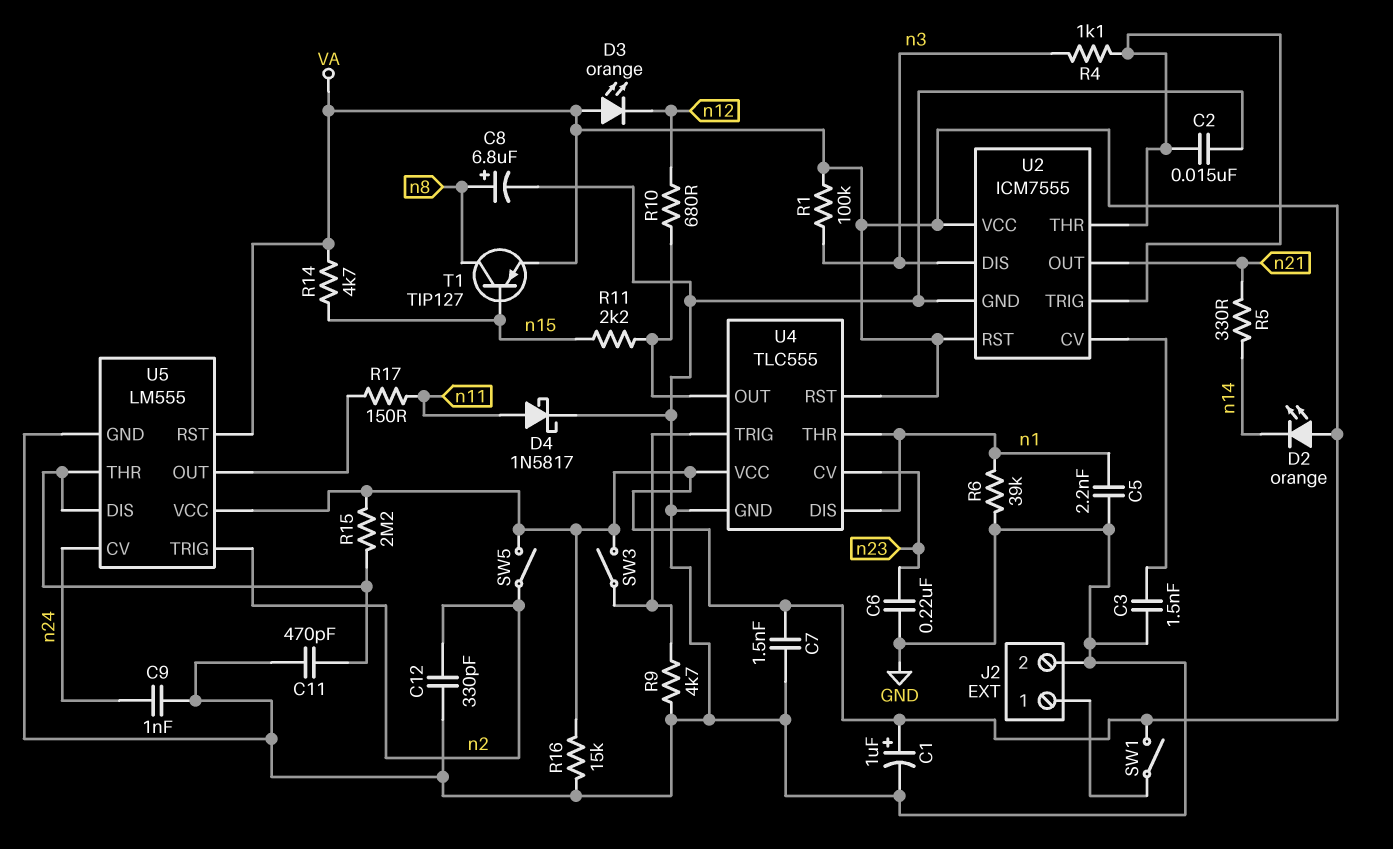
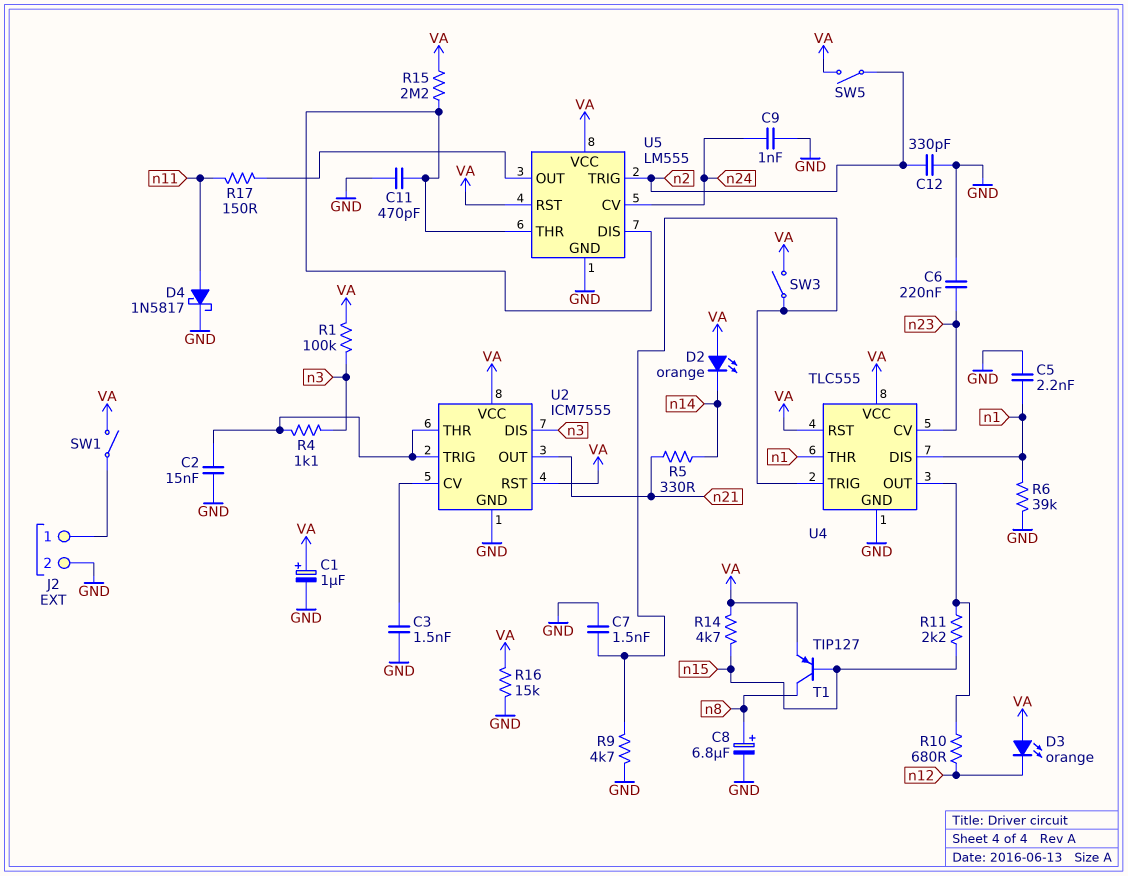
C7: 1.5nF (GND, VA) -> 1.5nF (GND, U4/TRIG)

